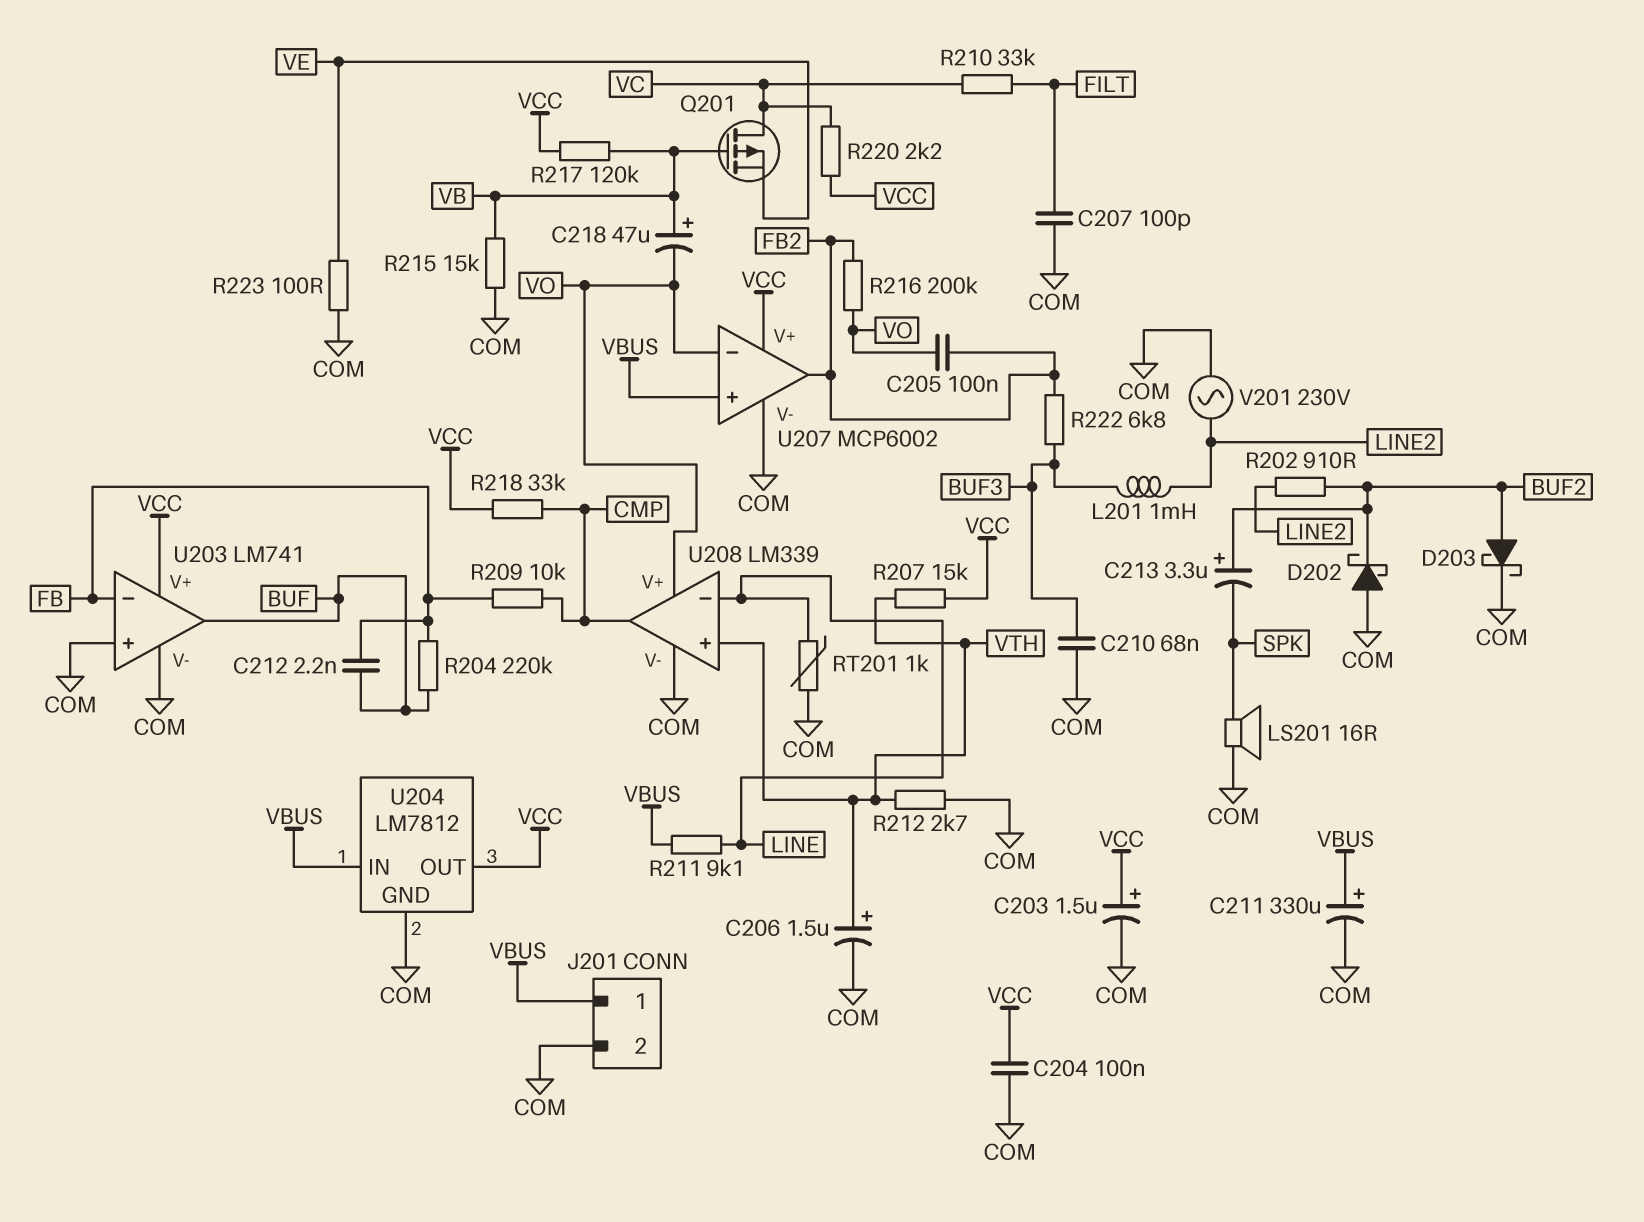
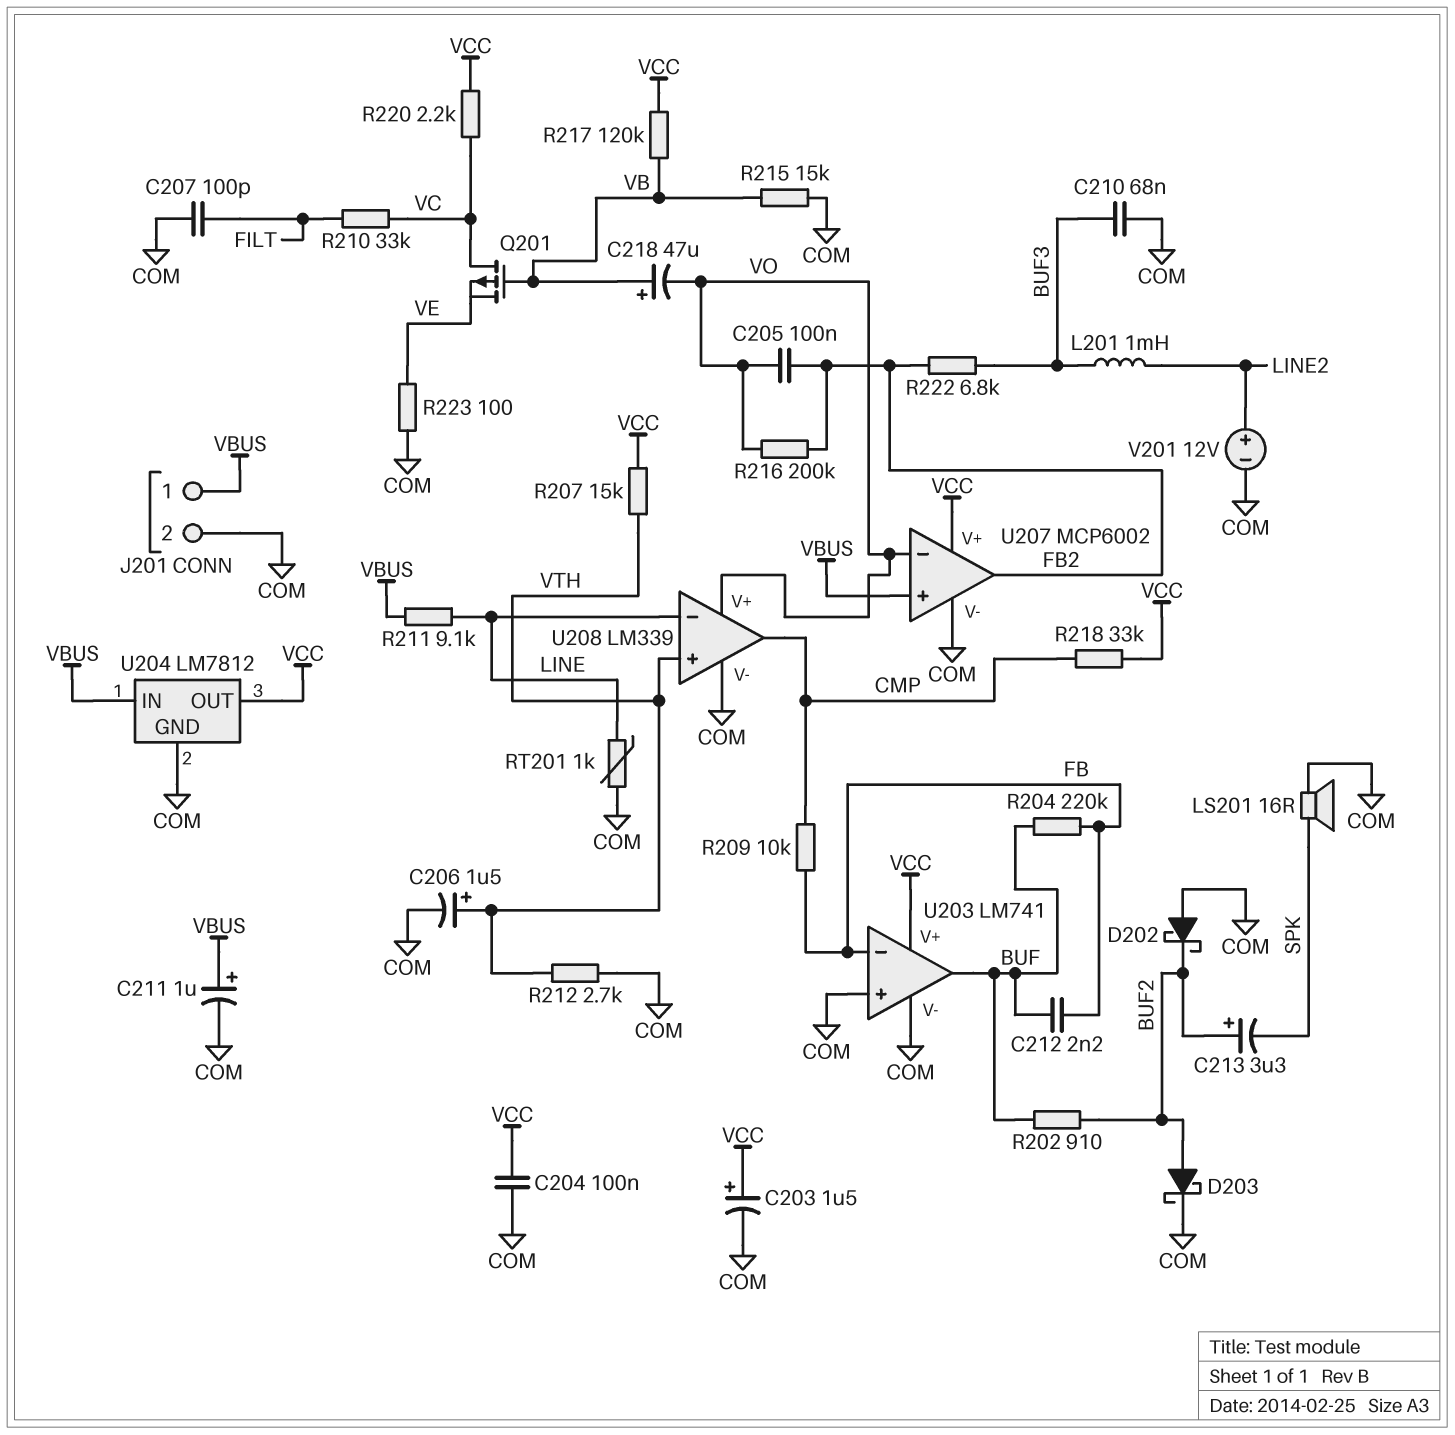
C211: 330uF (plus VBUS, minus COM) -> 1uF (plus VBUS, minus COM)
R202: 910 (BUF2, LINE2) -> 910 (BUF, BUF2)
V201: AC 230V (COM, LINE2) -> 12V (plus LINE2, minus COM)

